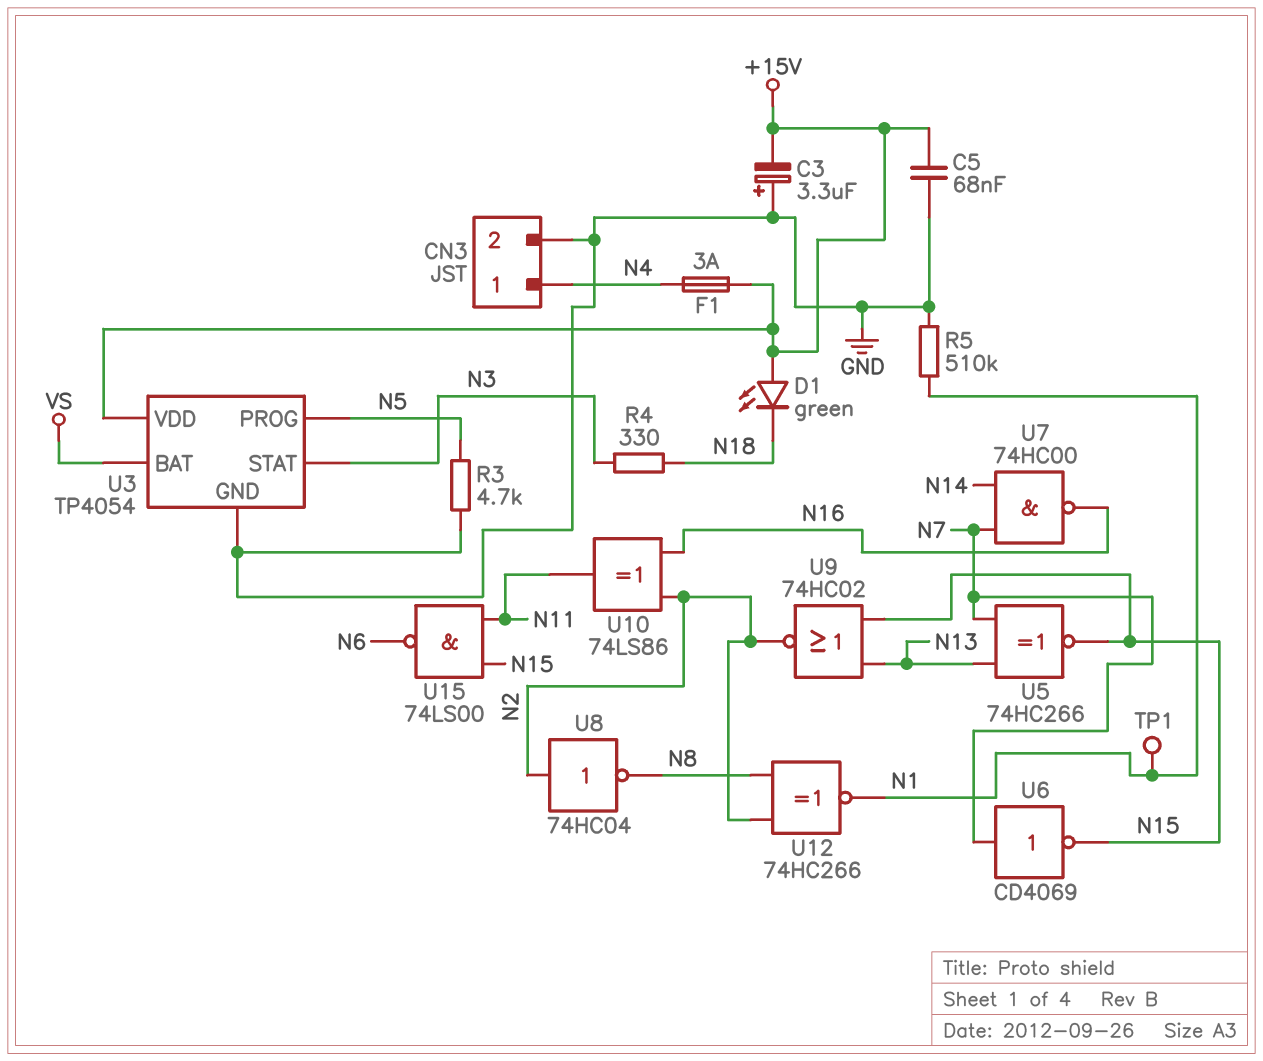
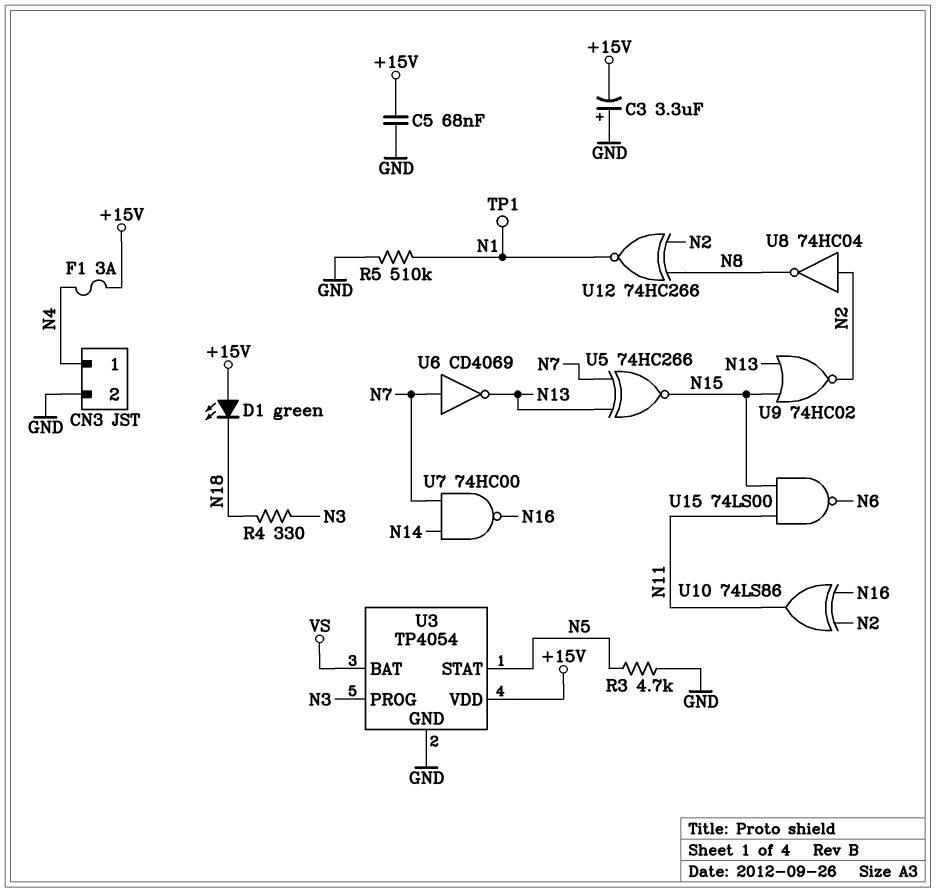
U3 pin PROG: N5 -> N3
U3 pin STAT: N3 -> N5
U6: NOT CD4069 (in N7, out N15) -> NOT CD4069 (in N7, out N13)

